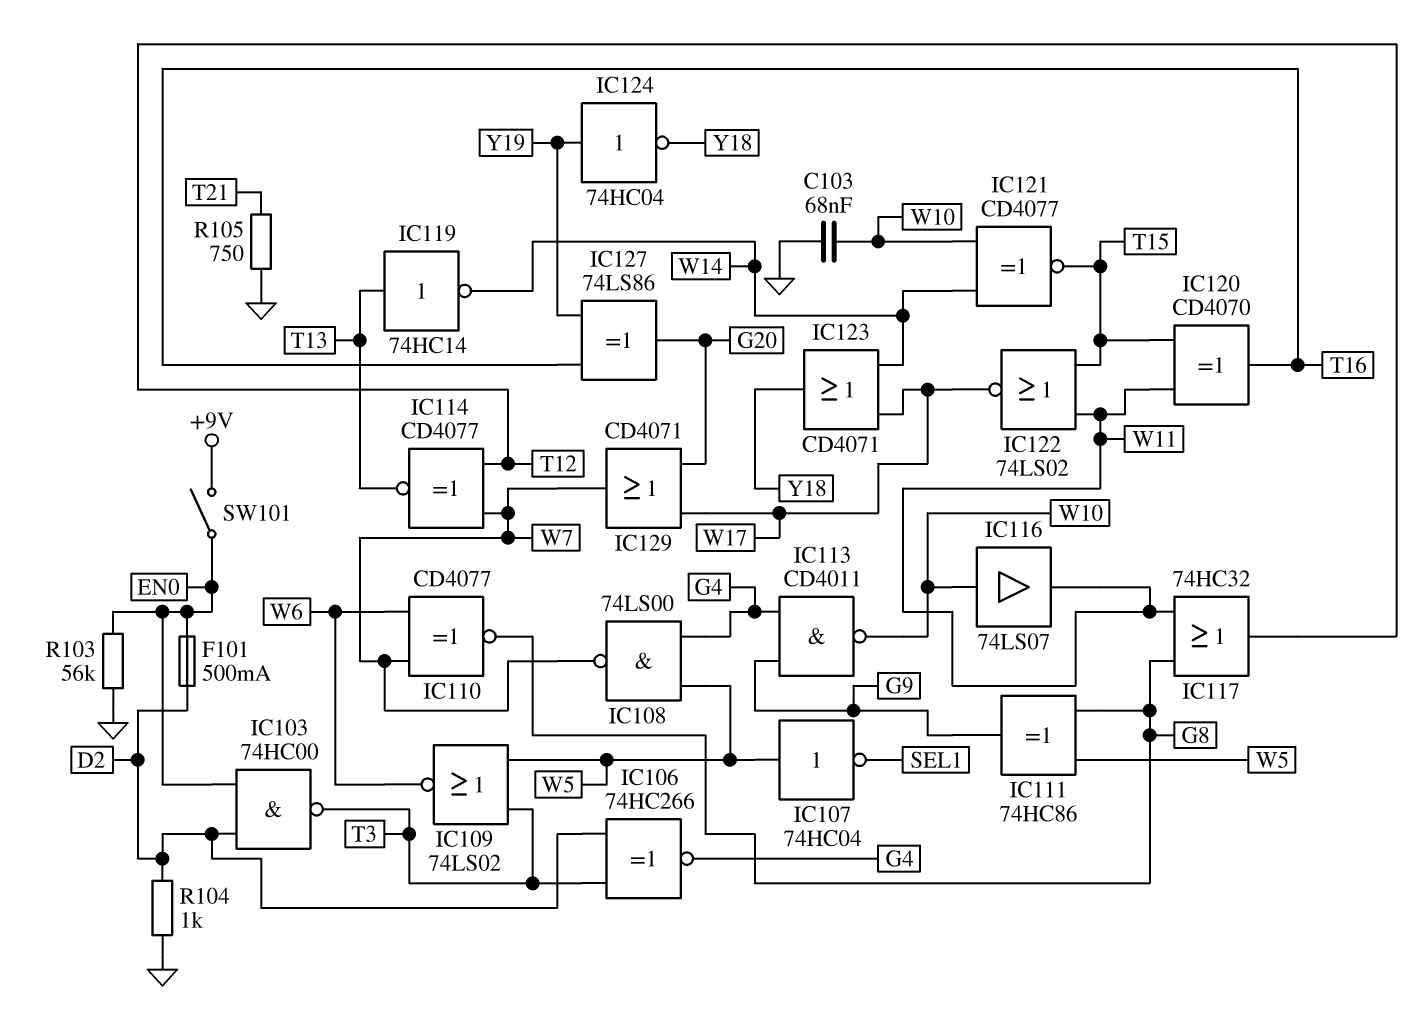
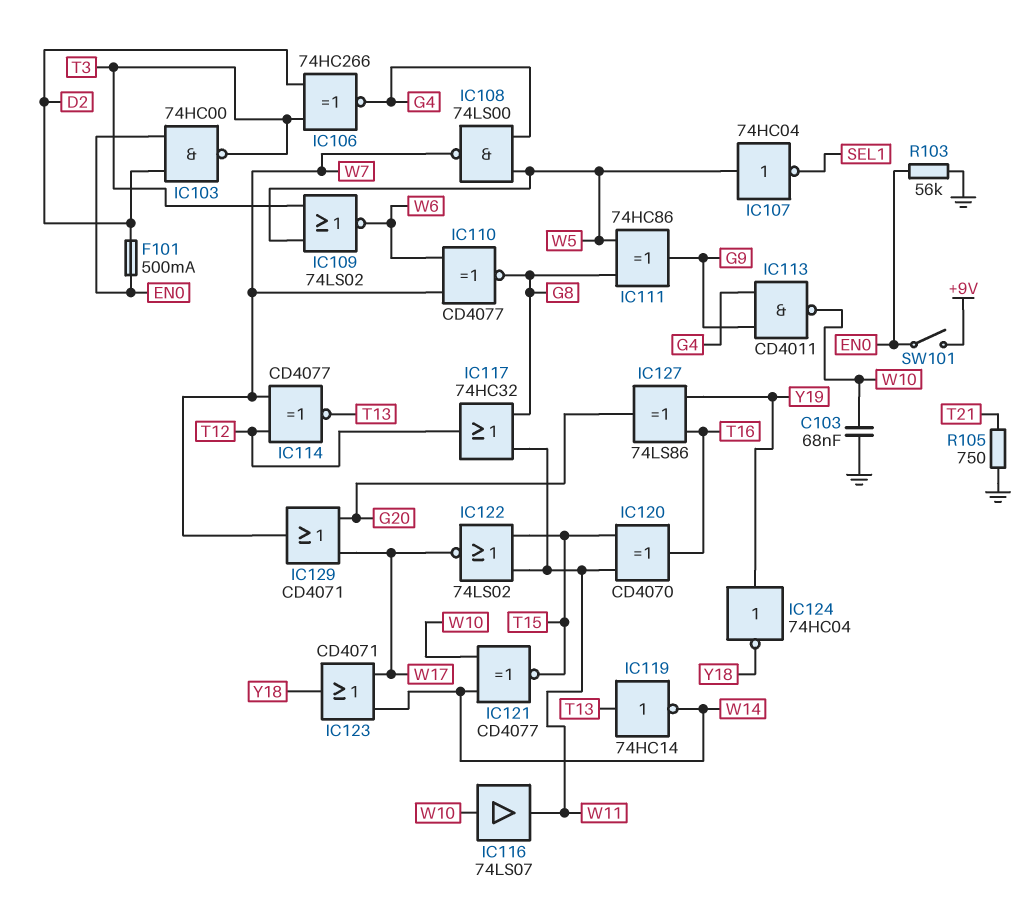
R104: 1k (D2, GND) -> none

